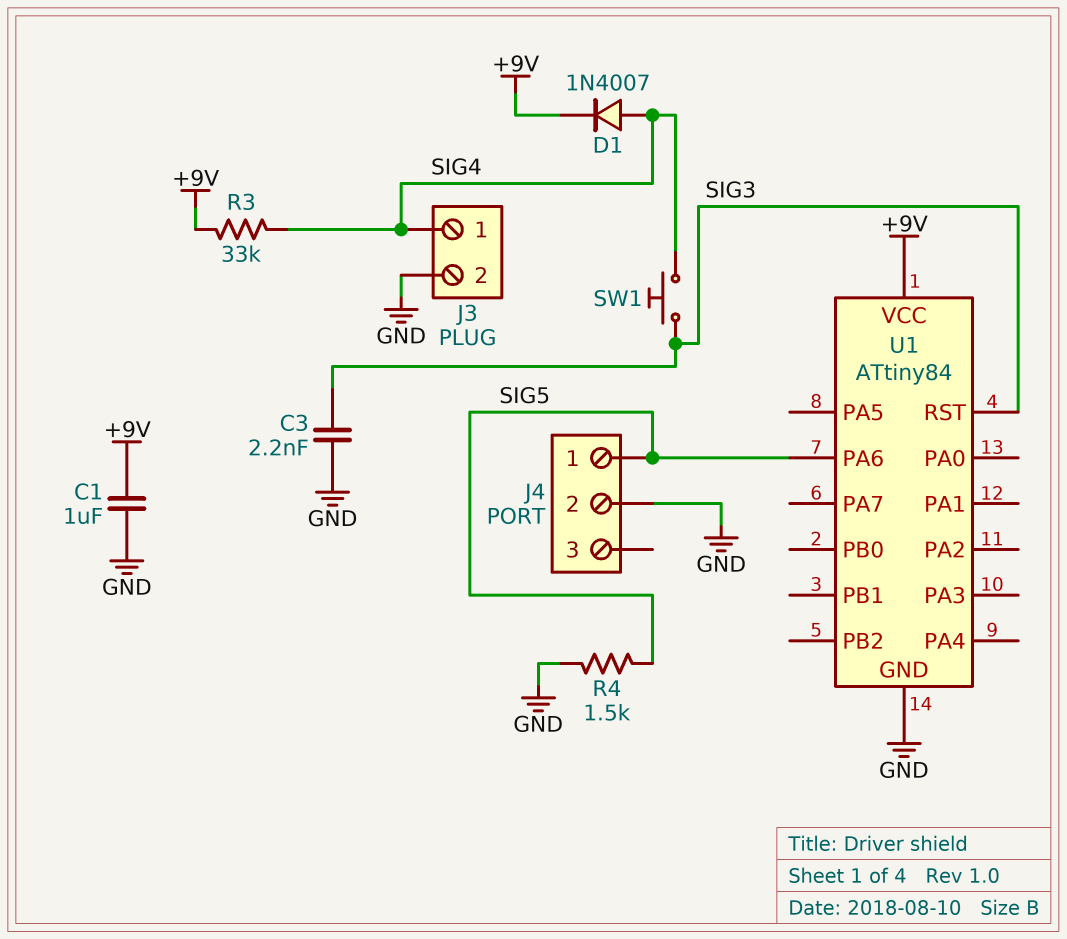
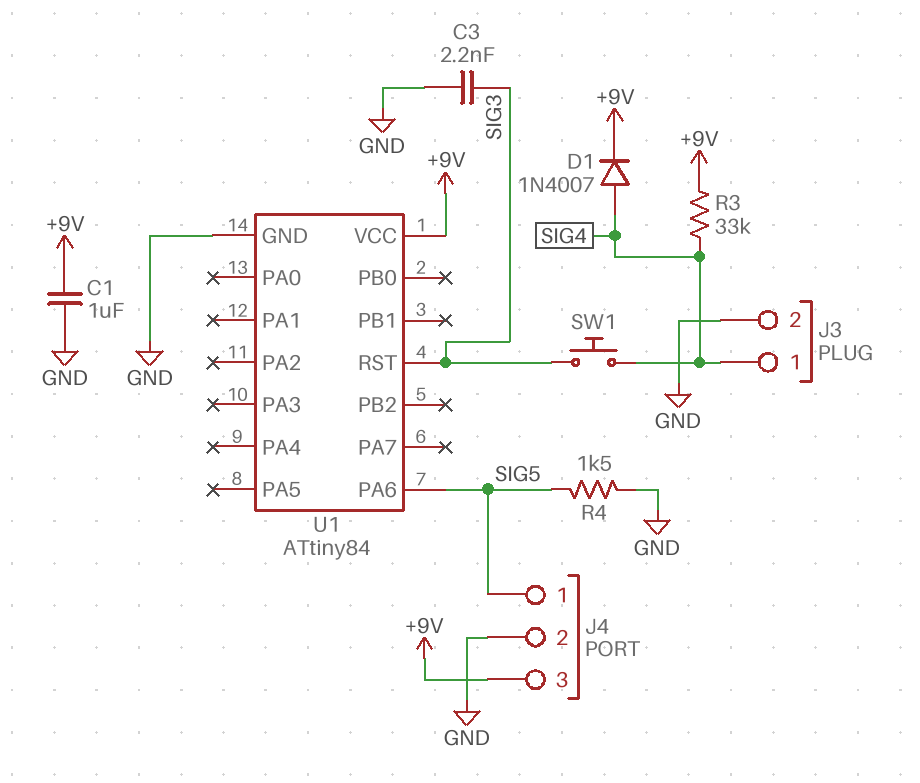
J4 pin 3: none -> +9V

